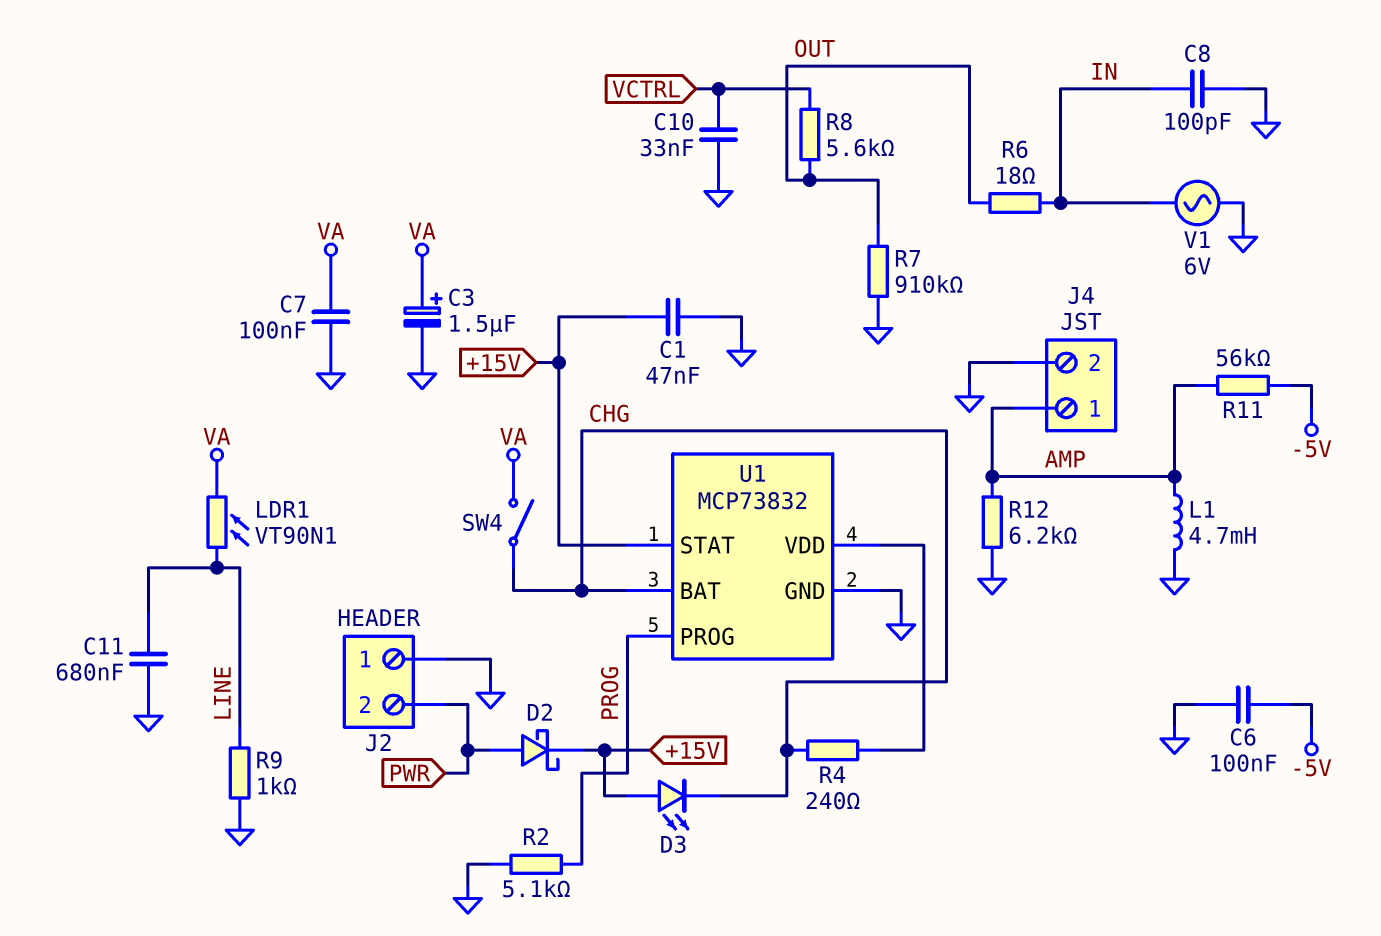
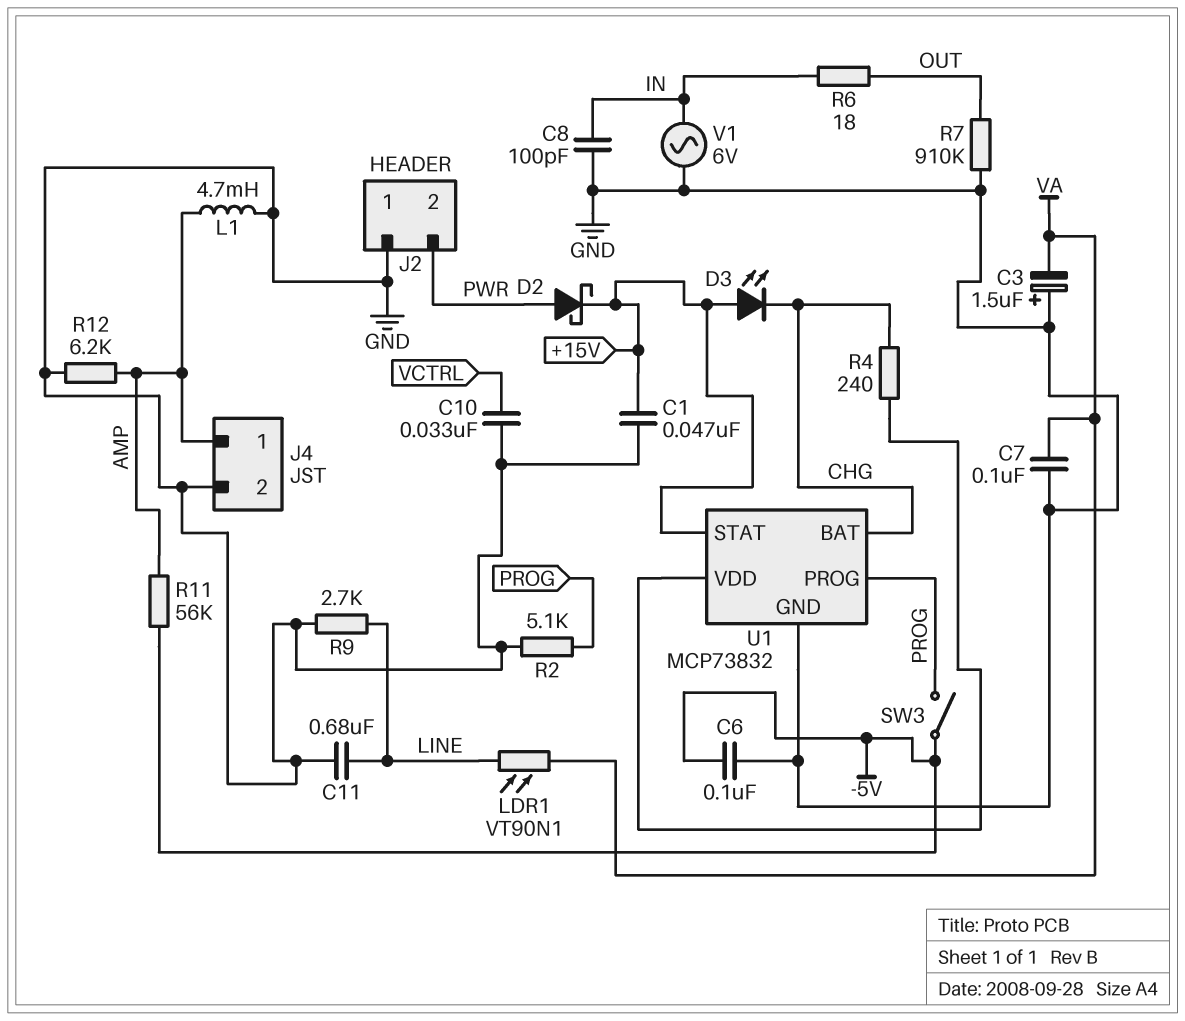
C3: 1.5uF (plus VA, minus GND) -> 1.5uF (plus GND, minus VA)
R8: 5.6k (OUT, VCTRL) -> none
R9: 1k (GND, LINE) -> 2.7k (GND, LINE)
SW3: none -> switch (-5V, PROG)
SW4: switch (CHG, VA) -> none

